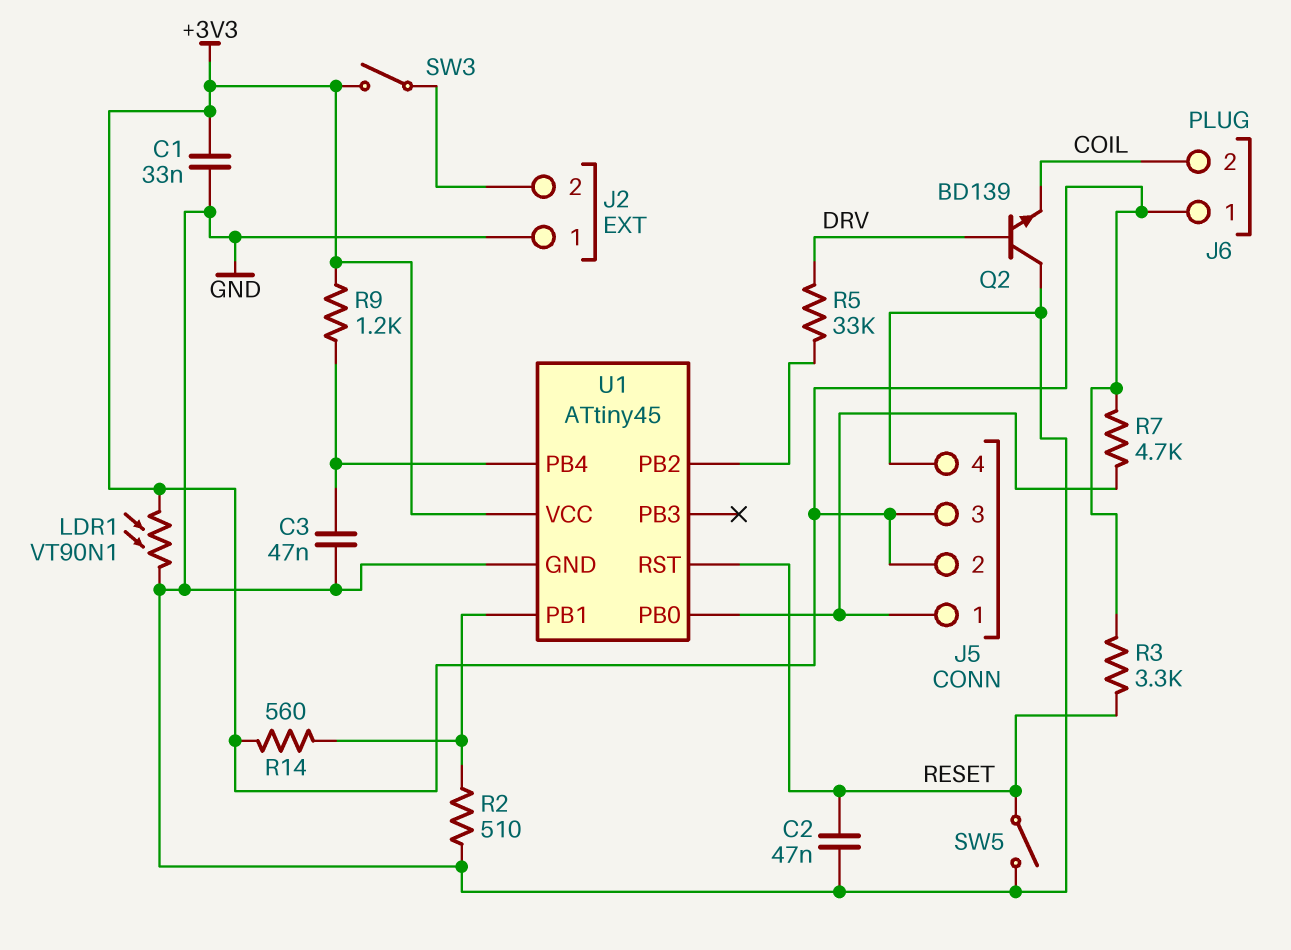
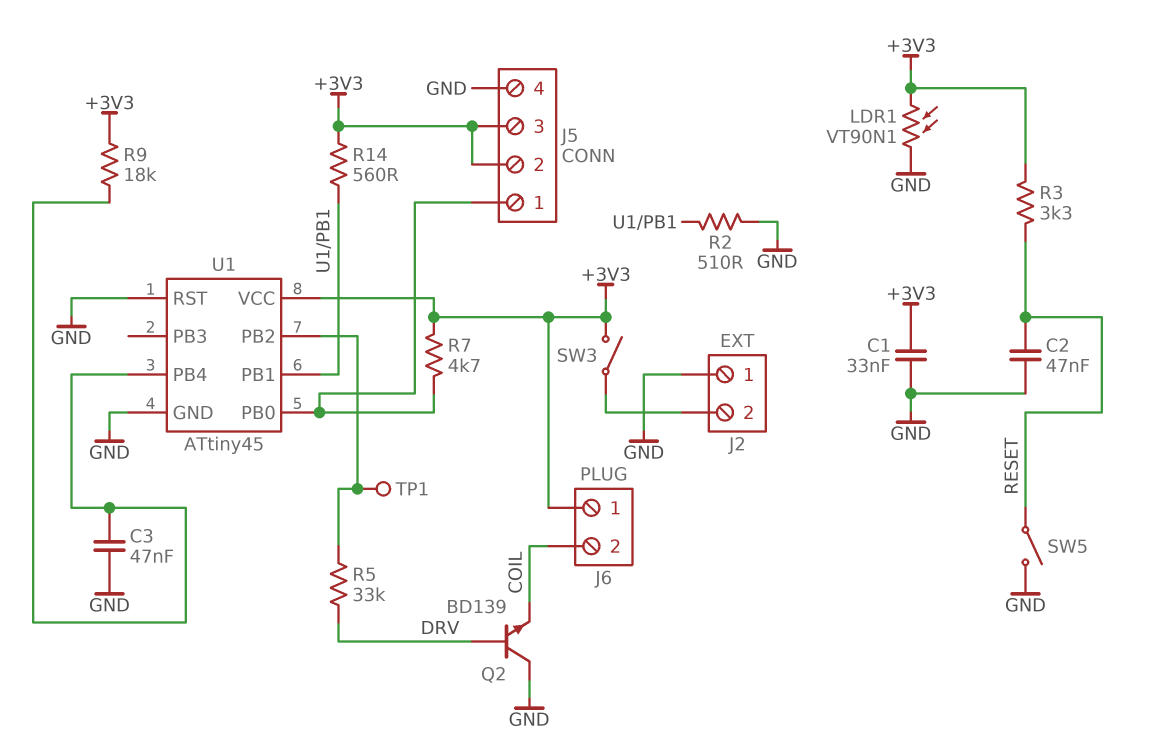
R9: 1.2k (+3V3, U1/PB4) -> 18k (+3V3, U1/PB4)
TP1: none -> test point (U1/PB2)
U1 pin RST: RESET -> GND

